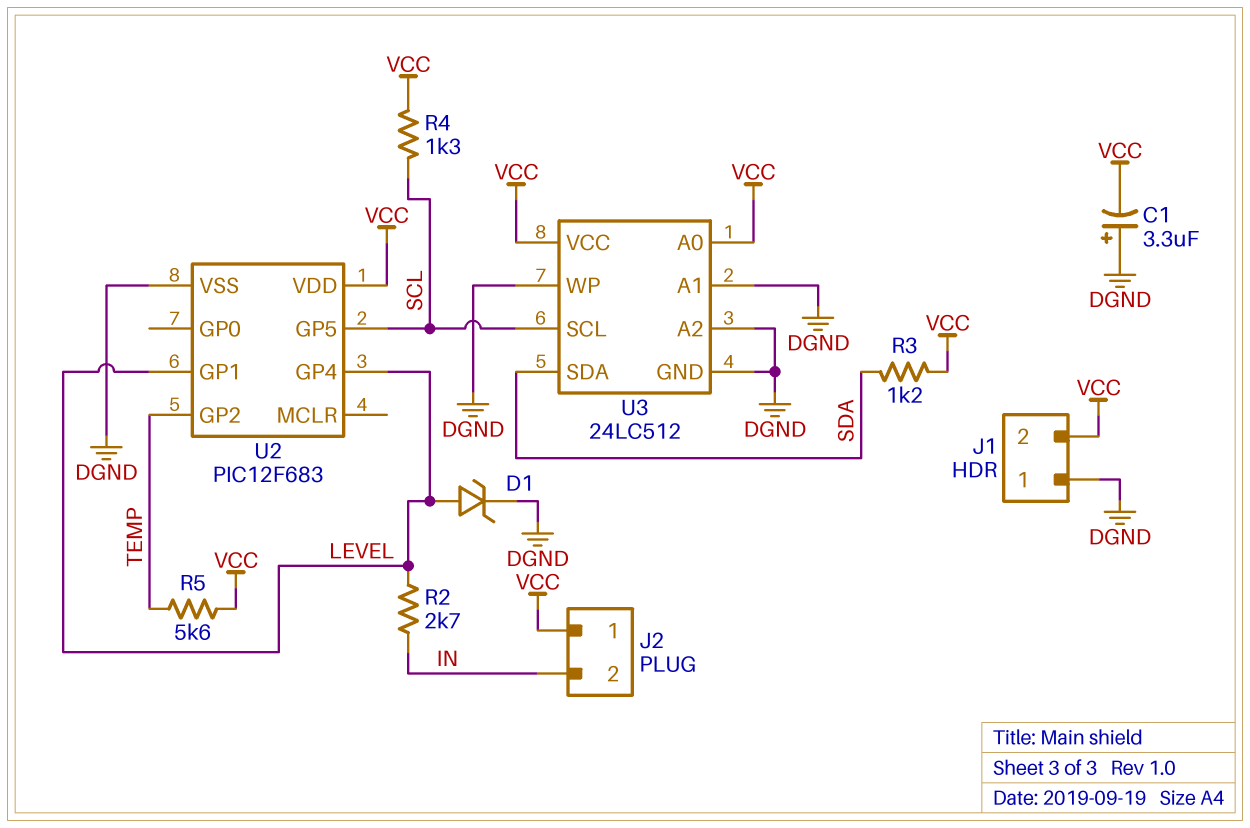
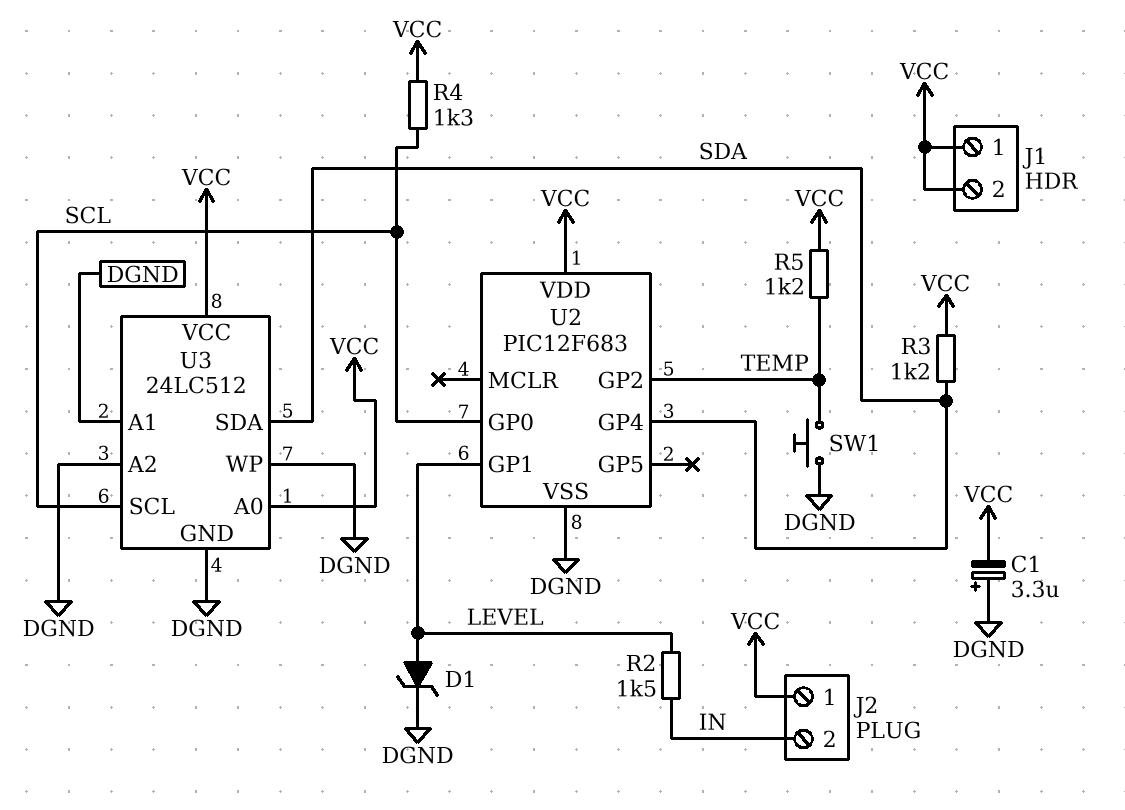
J1 pin 1: DGND -> VCC
R2: 2.7k (IN, LEVEL) -> 1.5k (IN, LEVEL)
R5: 5.6k (TEMP, VCC) -> 1.2k (TEMP, VCC)
SW1: none -> button (DGND, TEMP)
U2 pin GP0: none -> SCL
U2 pin GP4: LEVEL -> SDA
U2 pin GP5: SCL -> none

